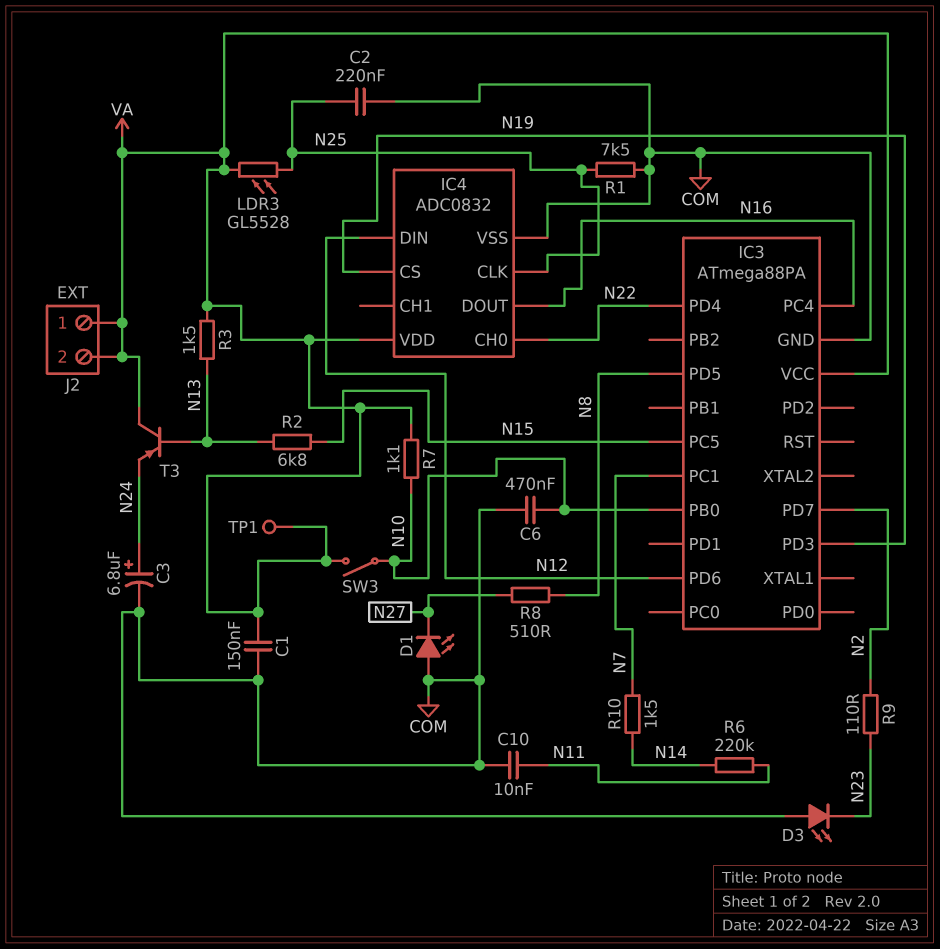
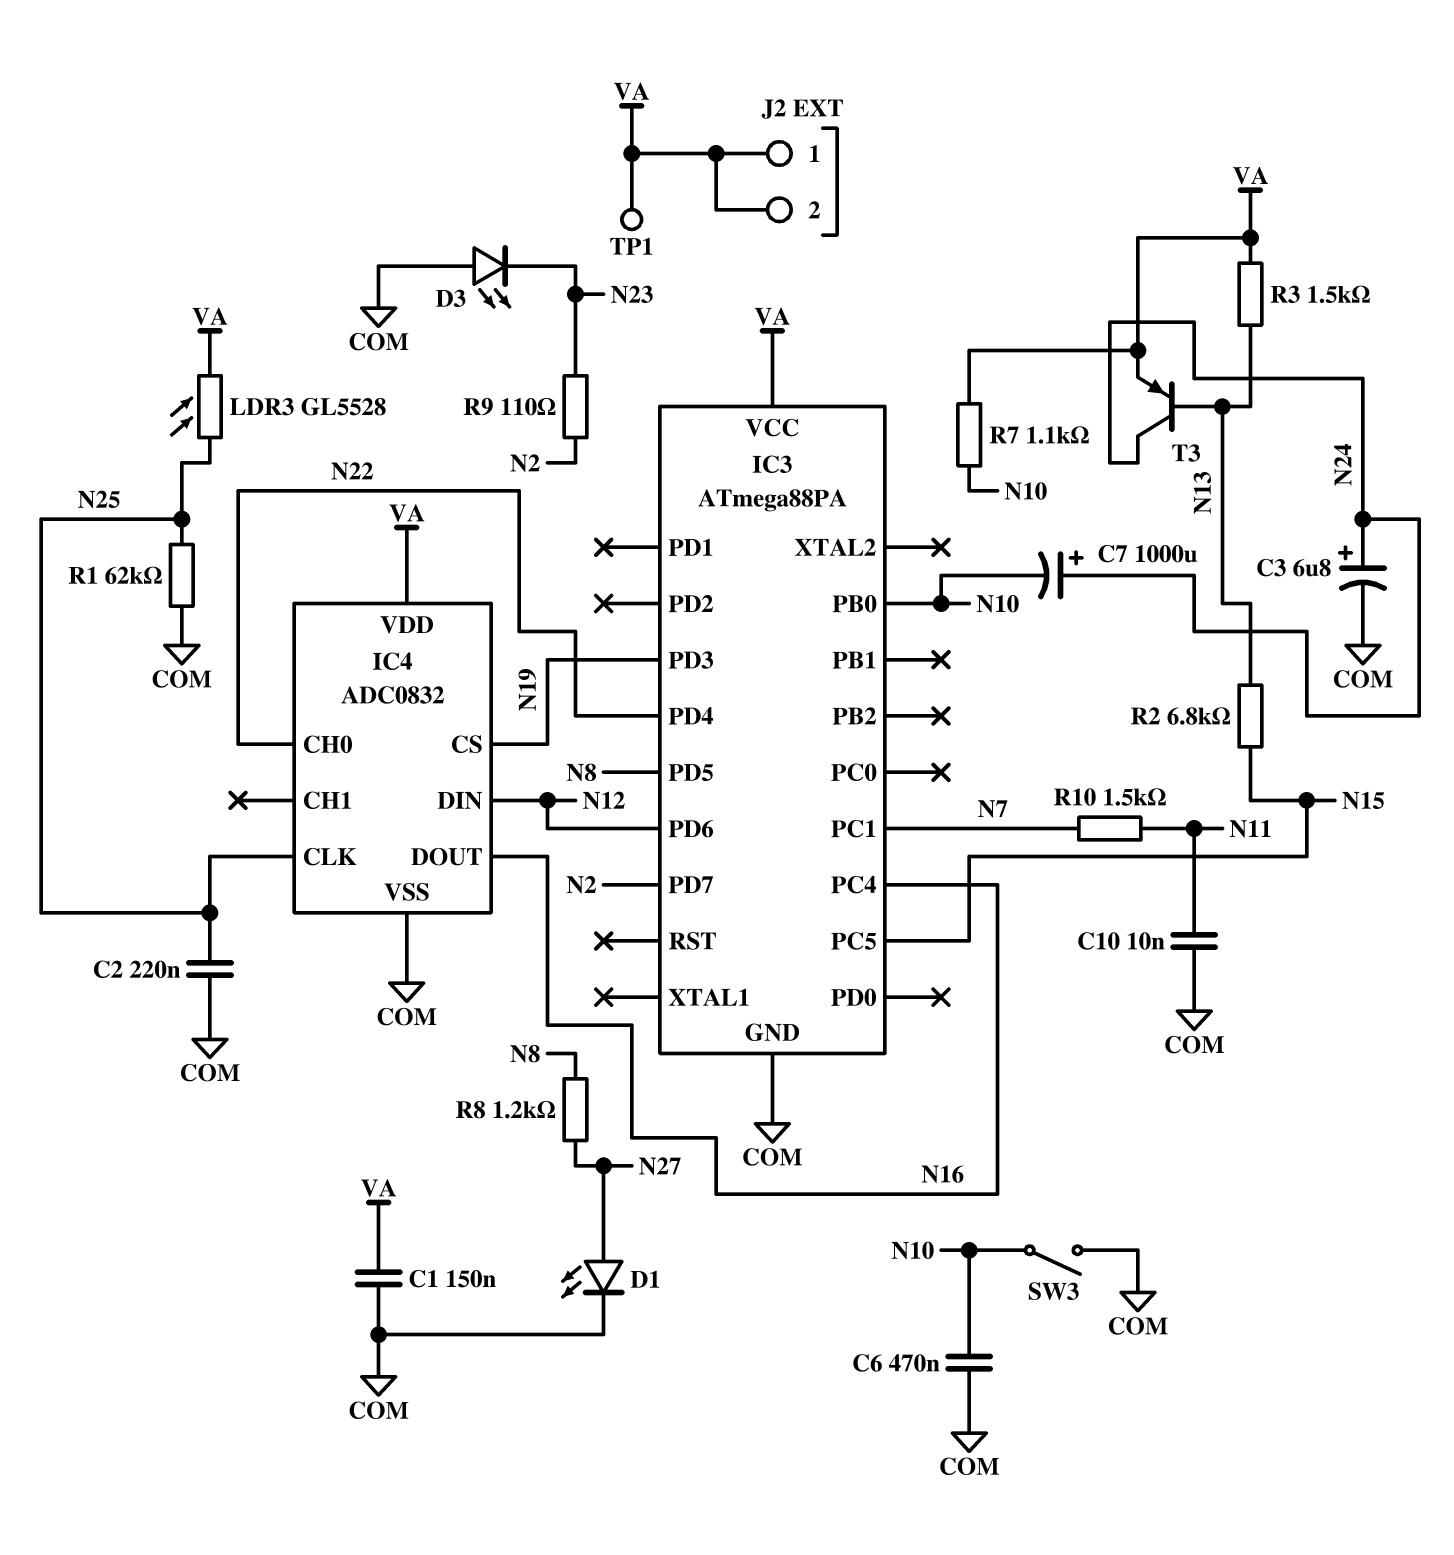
C7: none -> 1000uF (plus N24, minus N10)
D1: LED (A COM, K N27) -> LED (A N27, K COM)
R1: 7.5k (COM, N25) -> 62k (COM, N25)
R6: 220k (N11, N14) -> none
R8: 510 (N8, N27) -> 1.2k (N8, N27)
R10: 1.5k (N7, N14) -> 1.5k (N7, N11)
SW3: switch (N10, VA) -> switch (COM, N10)
T3: PNP (B N13, C VA, E N24) -> PNP (B N13, C N24, E VA)

